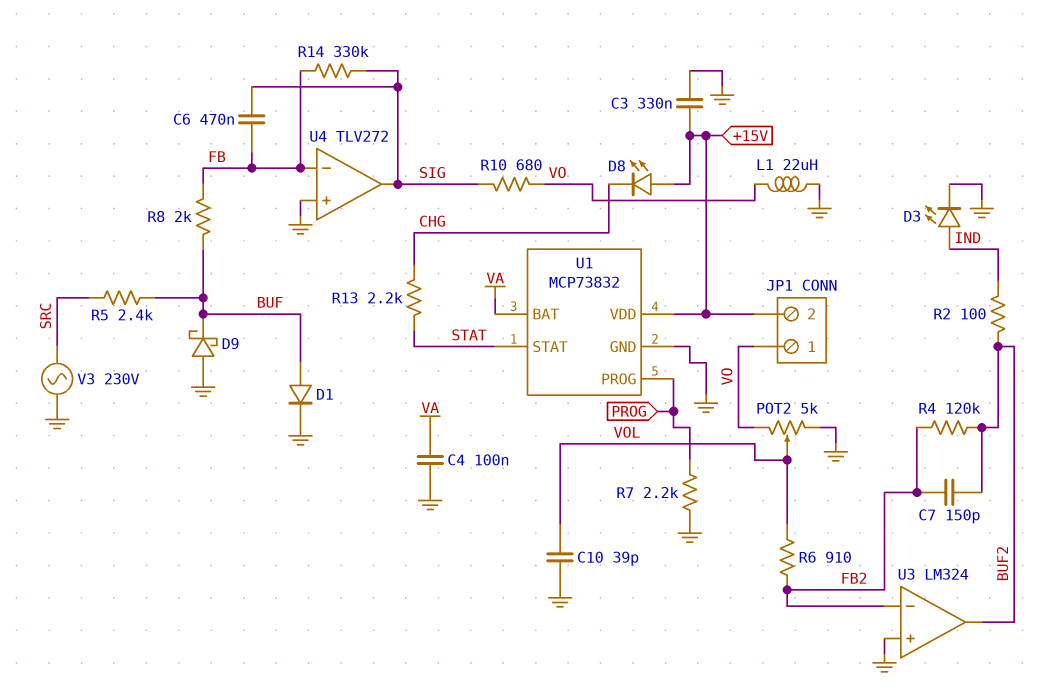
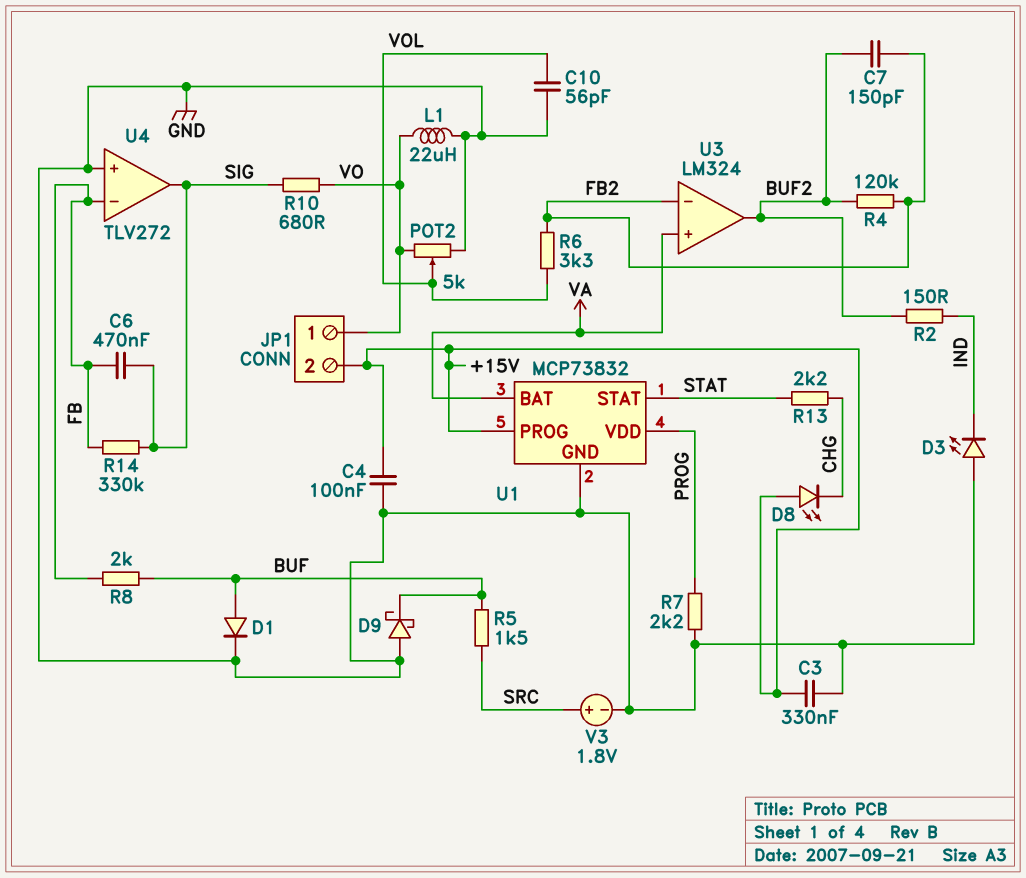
C4: 100nF (GND, VA) -> 100nF (+15V, GND)
C10: 39pF (GND, VOL) -> 56pF (GND, VOL)
D3: LED (A IND, K GND) -> LED (A GND, K IND)
R2: 100 (BUF2, IND) -> 150 (BUF2, IND)
R5: 2.4k (BUF, SRC) -> 1.5k (BUF, SRC)
R6: 910 (FB2, VOL) -> 3.3k (FB2, VOL)
U1 pin PROG: PROG -> +15V
U1 pin VDD: +15V -> PROG
U3 pin in+: GND -> VA
V3: AC 230V (GND, SRC) -> 1.8V (plus SRC, minus GND)

